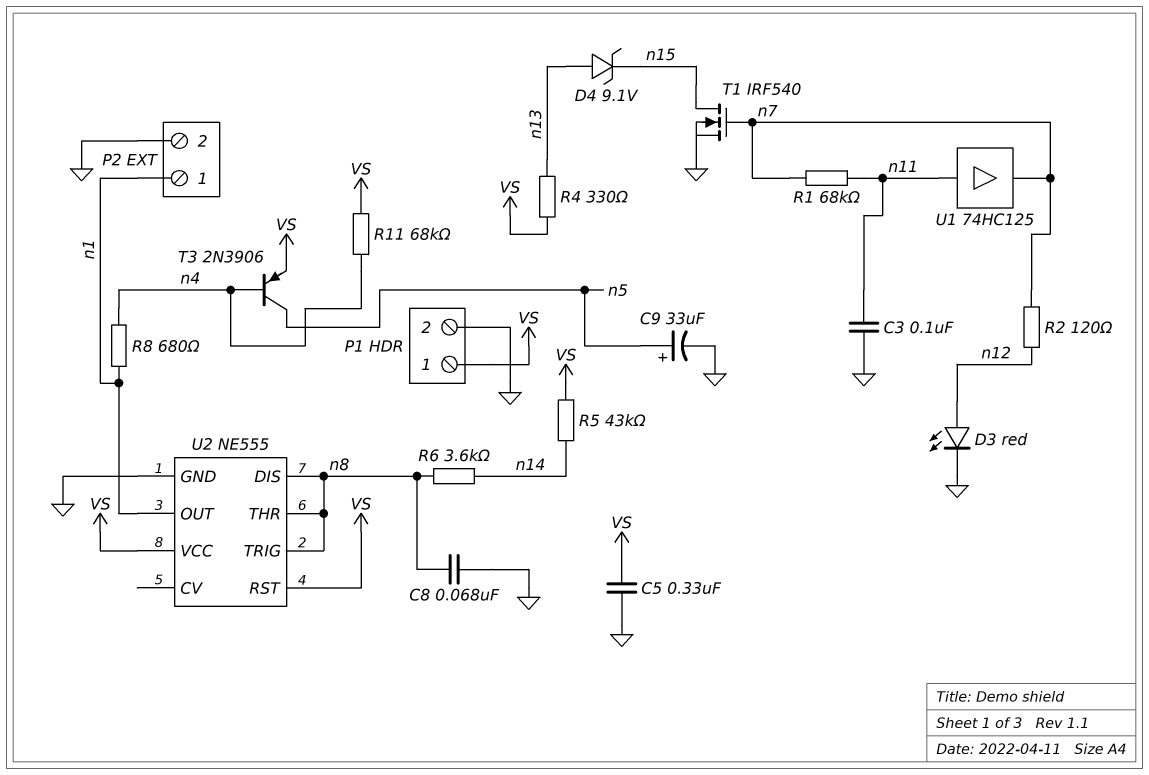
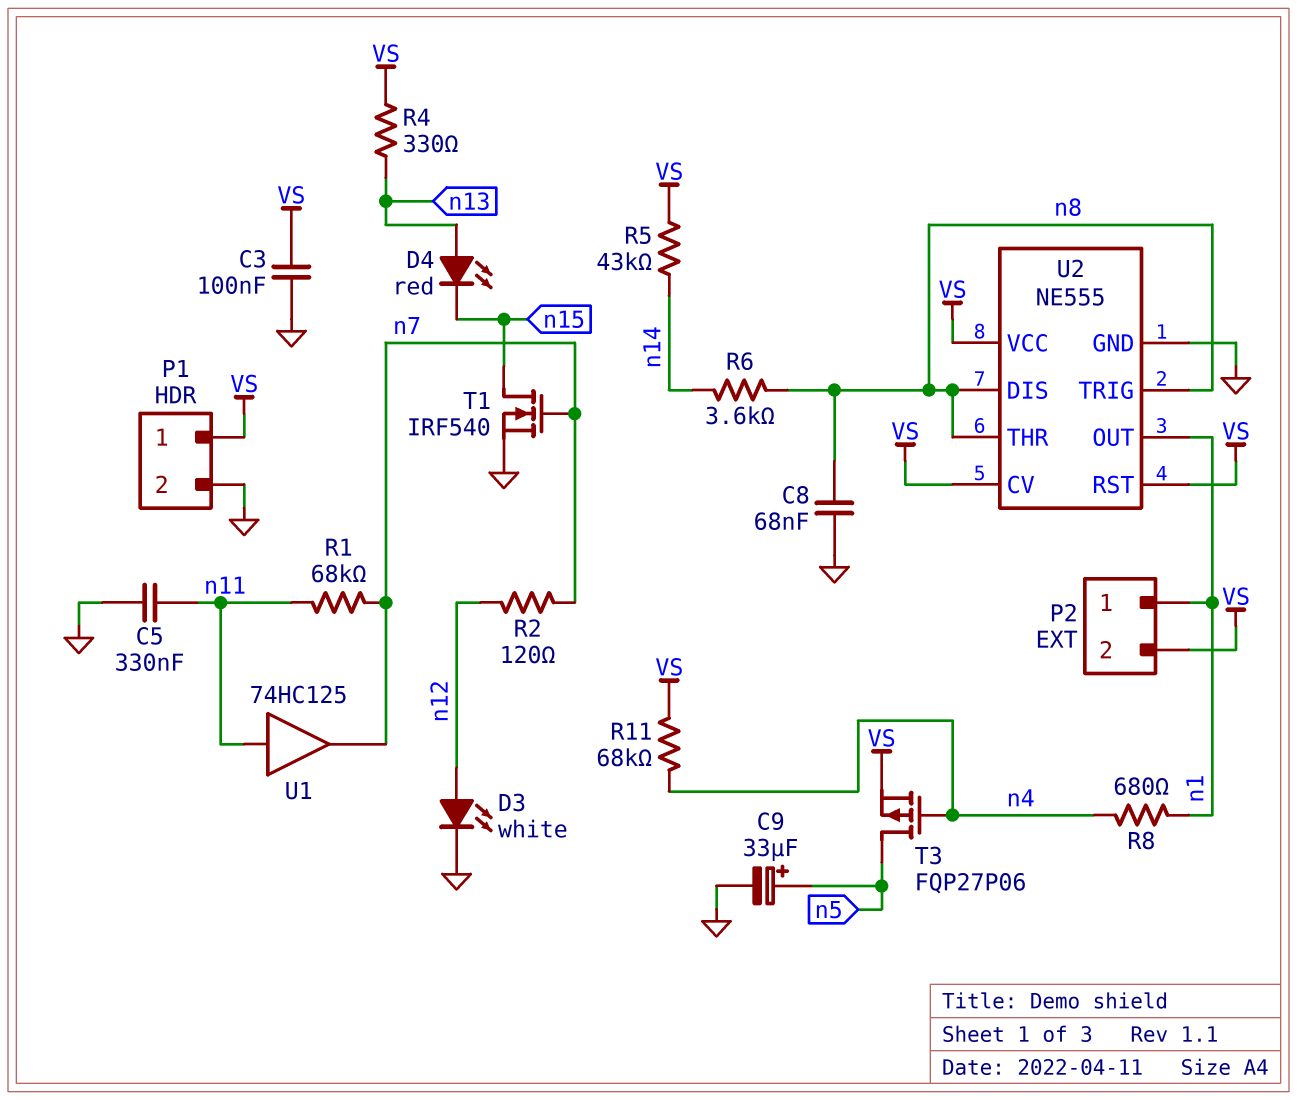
C3: 100nF (GND, n11) -> 100nF (GND, VS)
C5: 330nF (GND, VS) -> 330nF (GND, n11)
D3: LED red (A n12, K GND) -> LED white (A n12, K GND)
D4: zener 9.1V (A n13, K n15) -> LED red (A n13, K n15)
P2 pin 2: GND -> VS
T3: PNP 2N3906 (B n4, C n5, E VS) -> PMOS FQP27P06 (G n4, D n5, S VS)
U2 pin CV: none -> VS

